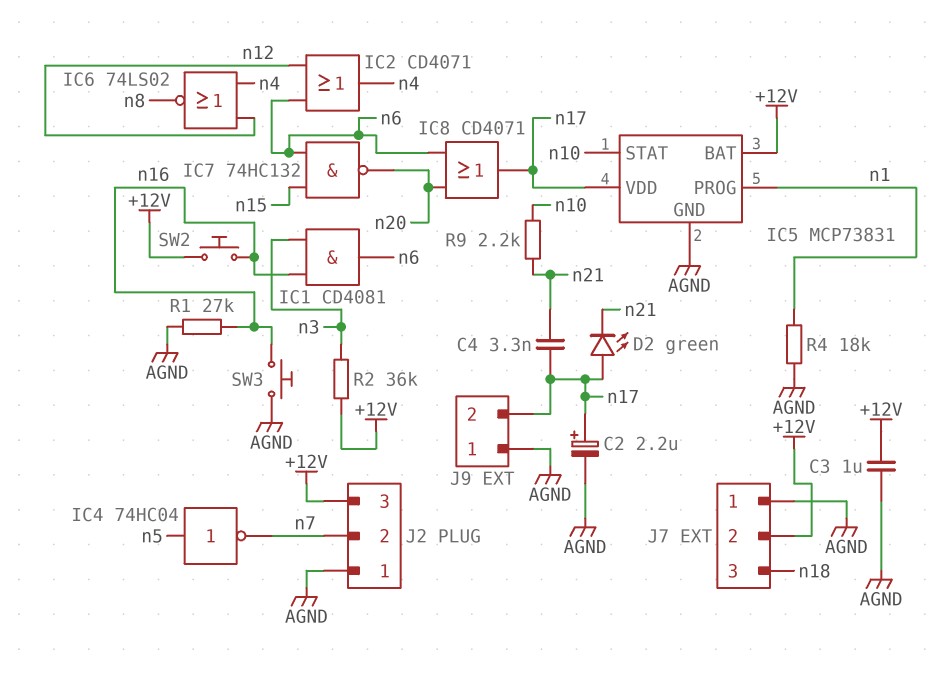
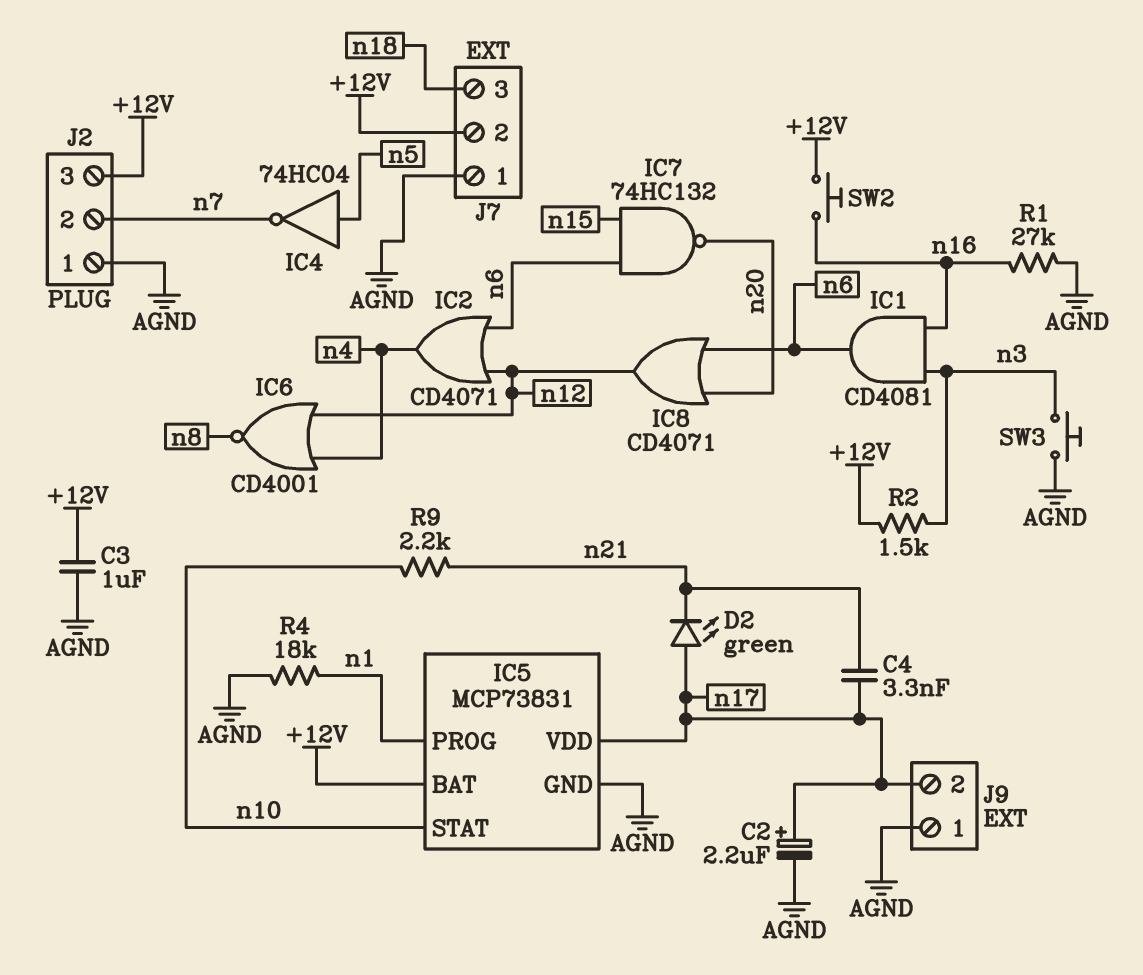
IC6: NOR 74LS02 (in n4, in n12, out n8) -> NOR CD4001 (in n4, in n12, out n8)
IC8: OR CD4071 (in n6, in n20, out n17) -> OR CD4071 (in n6, in n20, out n12)
R2: 36k (+12V, n3) -> 1.5k (+12V, n3)
SW3: button (AGND, n16) -> button (AGND, n3)

